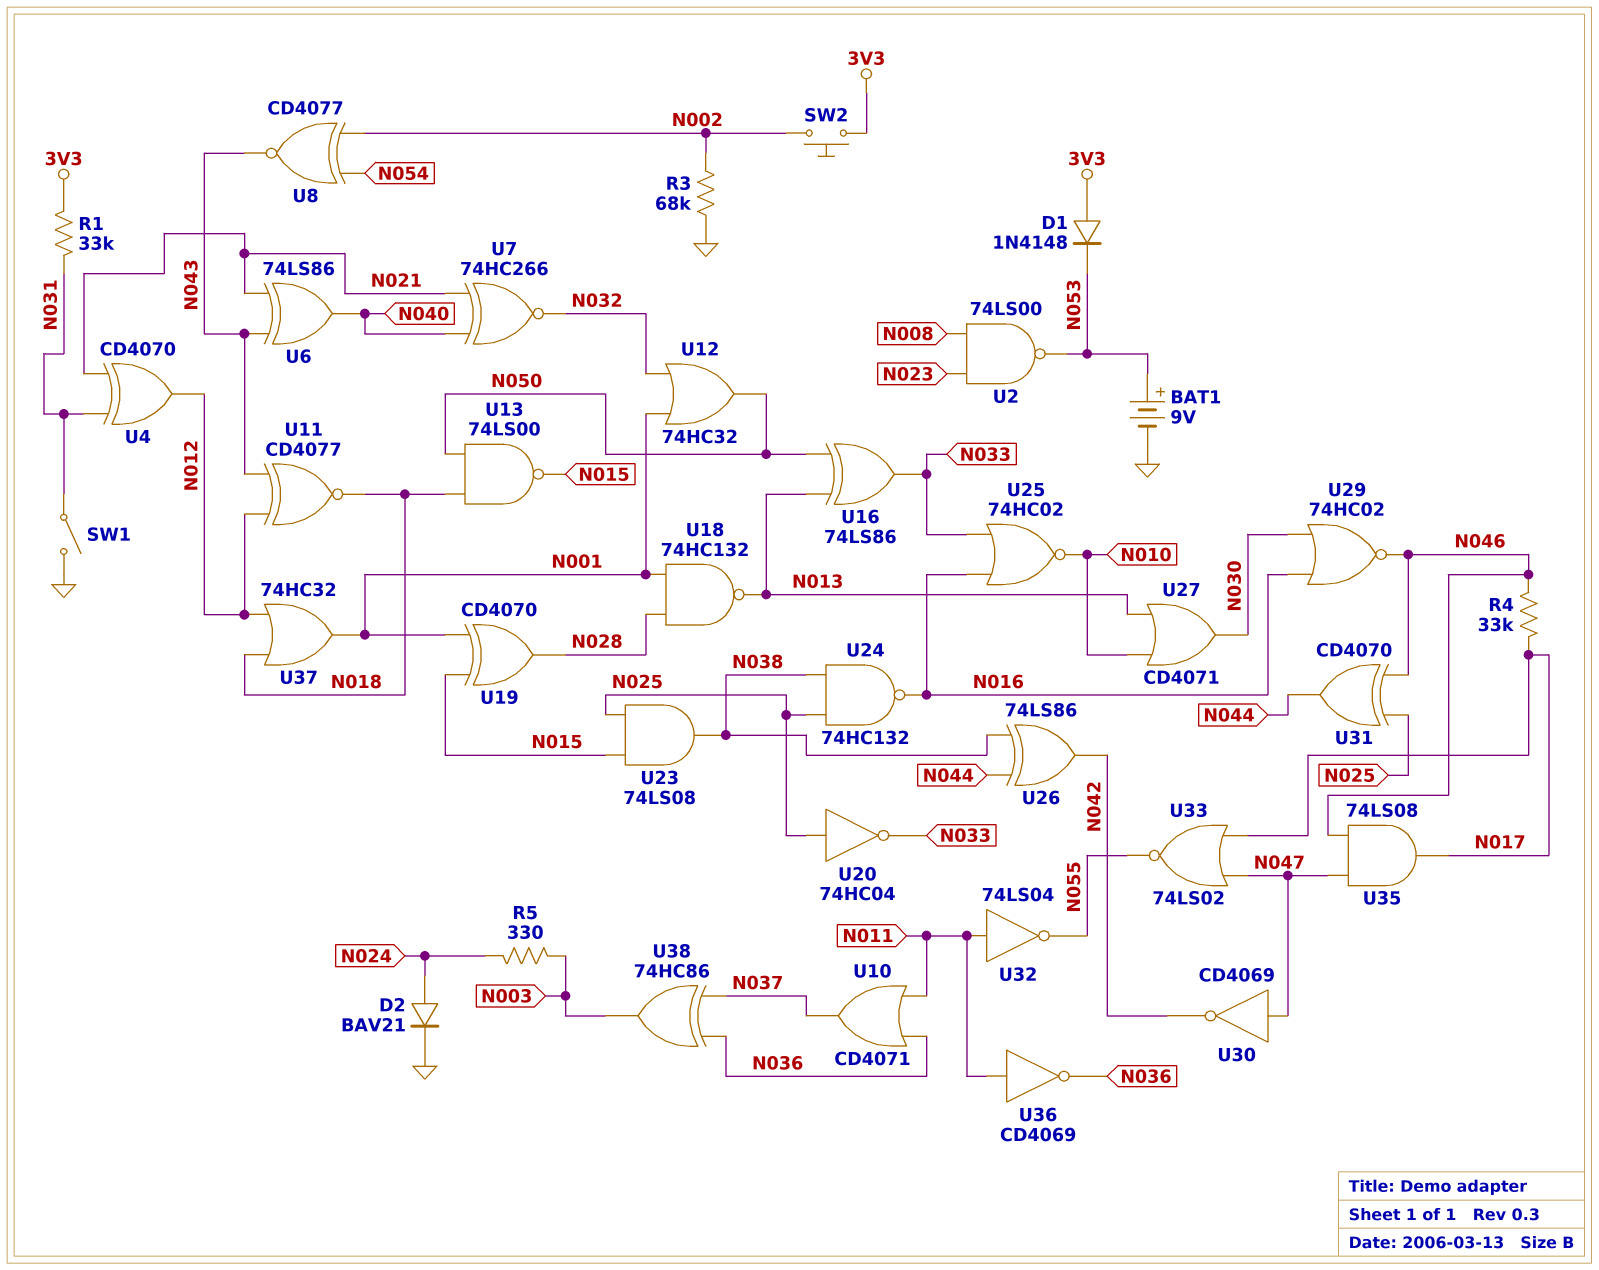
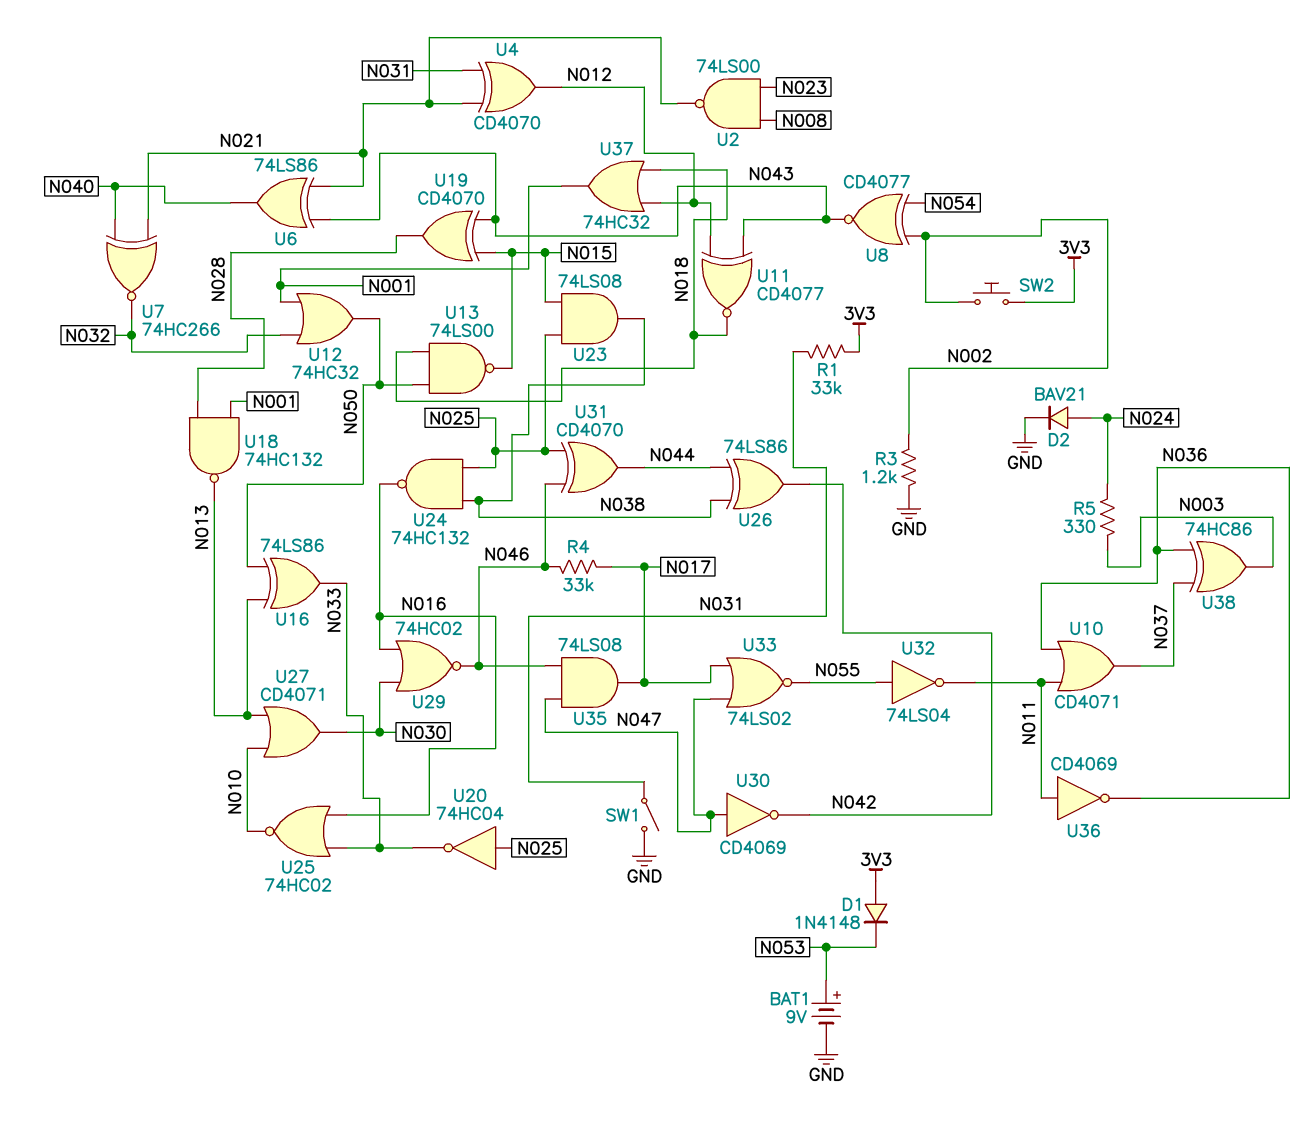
R3: 68k (GND, N002) -> 1.2k (GND, N002)
U2: NAND 74LS00 (in N008, in N023, out N053) -> NAND 74LS00 (in N008, in N023, out N021)
U19: XOR CD4070 (in N001, in N015, out N028) -> XOR CD4070 (in N015, in N043, out N028)
U32: NOT 74LS04 (in N011, out N055) -> NOT 74LS04 (in N055, out N011)

